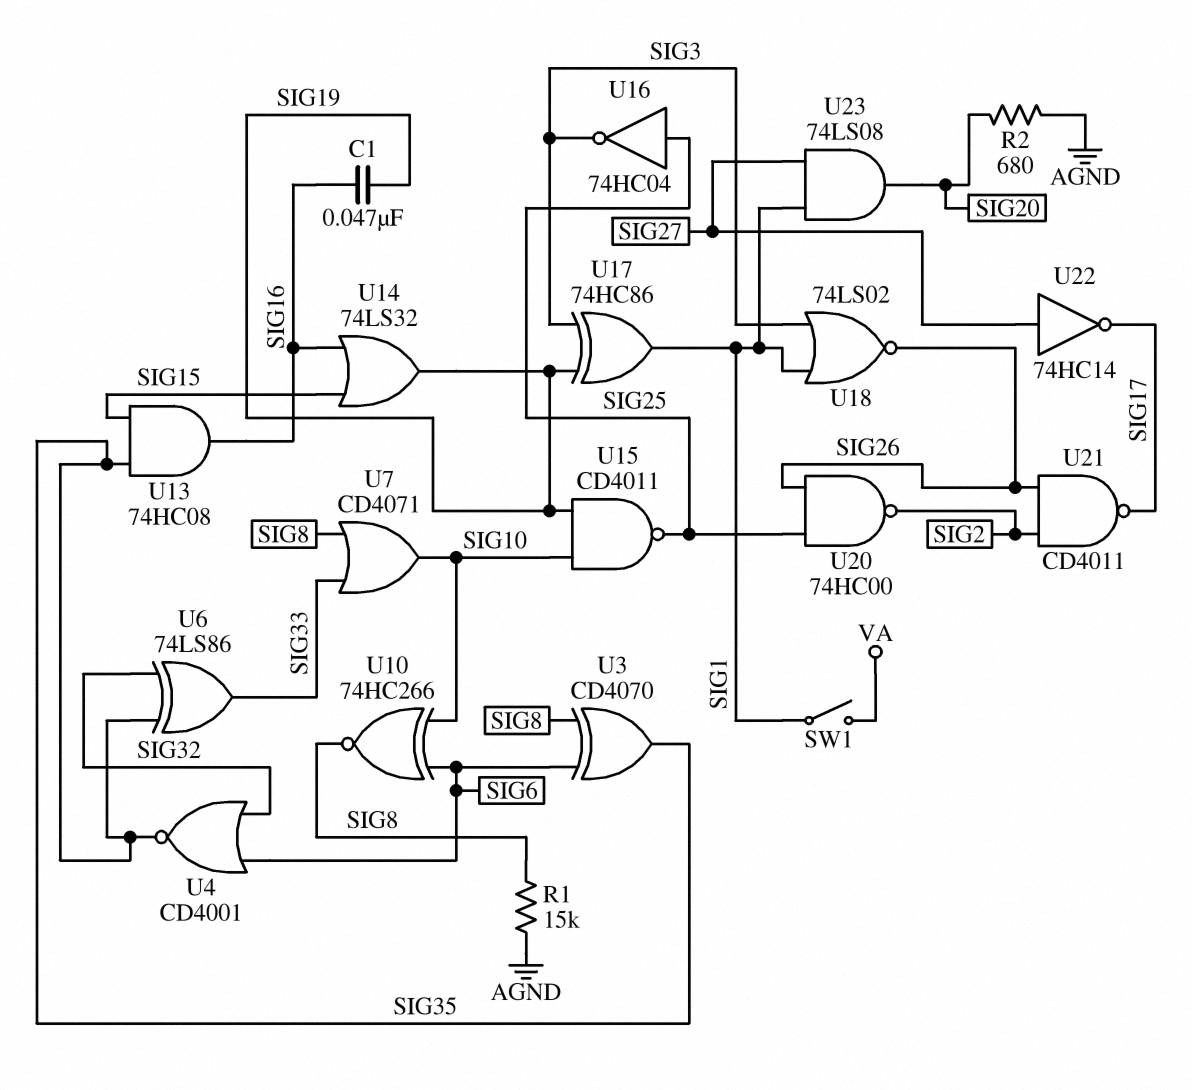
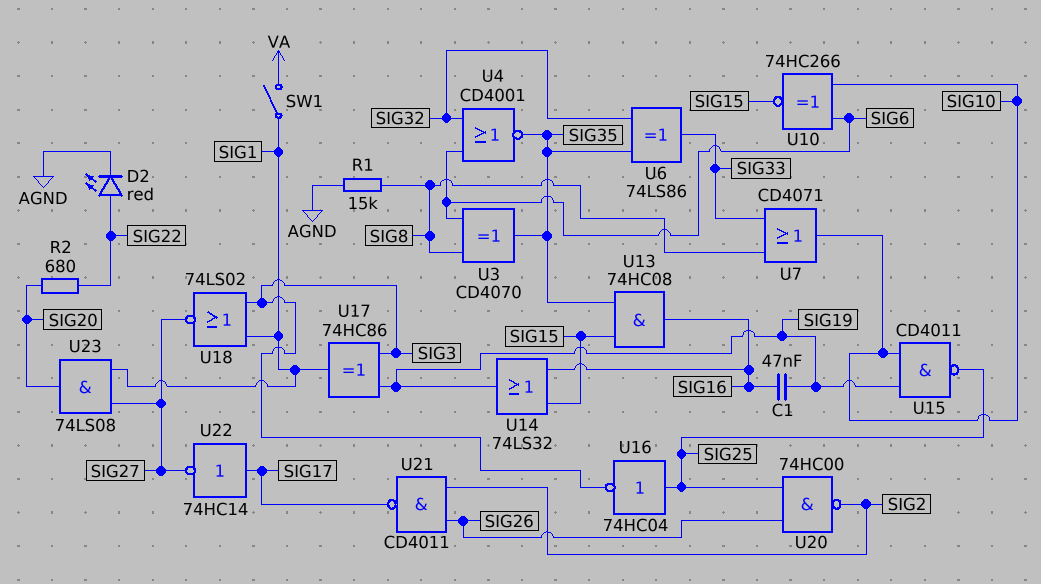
D2: none -> LED red (A SIG22, K AGND)
R2: 680 (AGND, SIG20) -> 680 (SIG20, SIG22)
U10: XNOR 74HC266 (in SIG6, in SIG10, out SIG8) -> XNOR 74HC266 (in SIG6, in SIG10, out SIG15)
U18: NOR 74LS02 (in SIG1, in SIG3, out SIG26) -> NOR 74LS02 (in SIG1, in SIG3, out SIG27)
U22: NOT 74HC14 (in SIG27, out SIG17) -> NOT 74HC14 (in SIG17, out SIG27)

